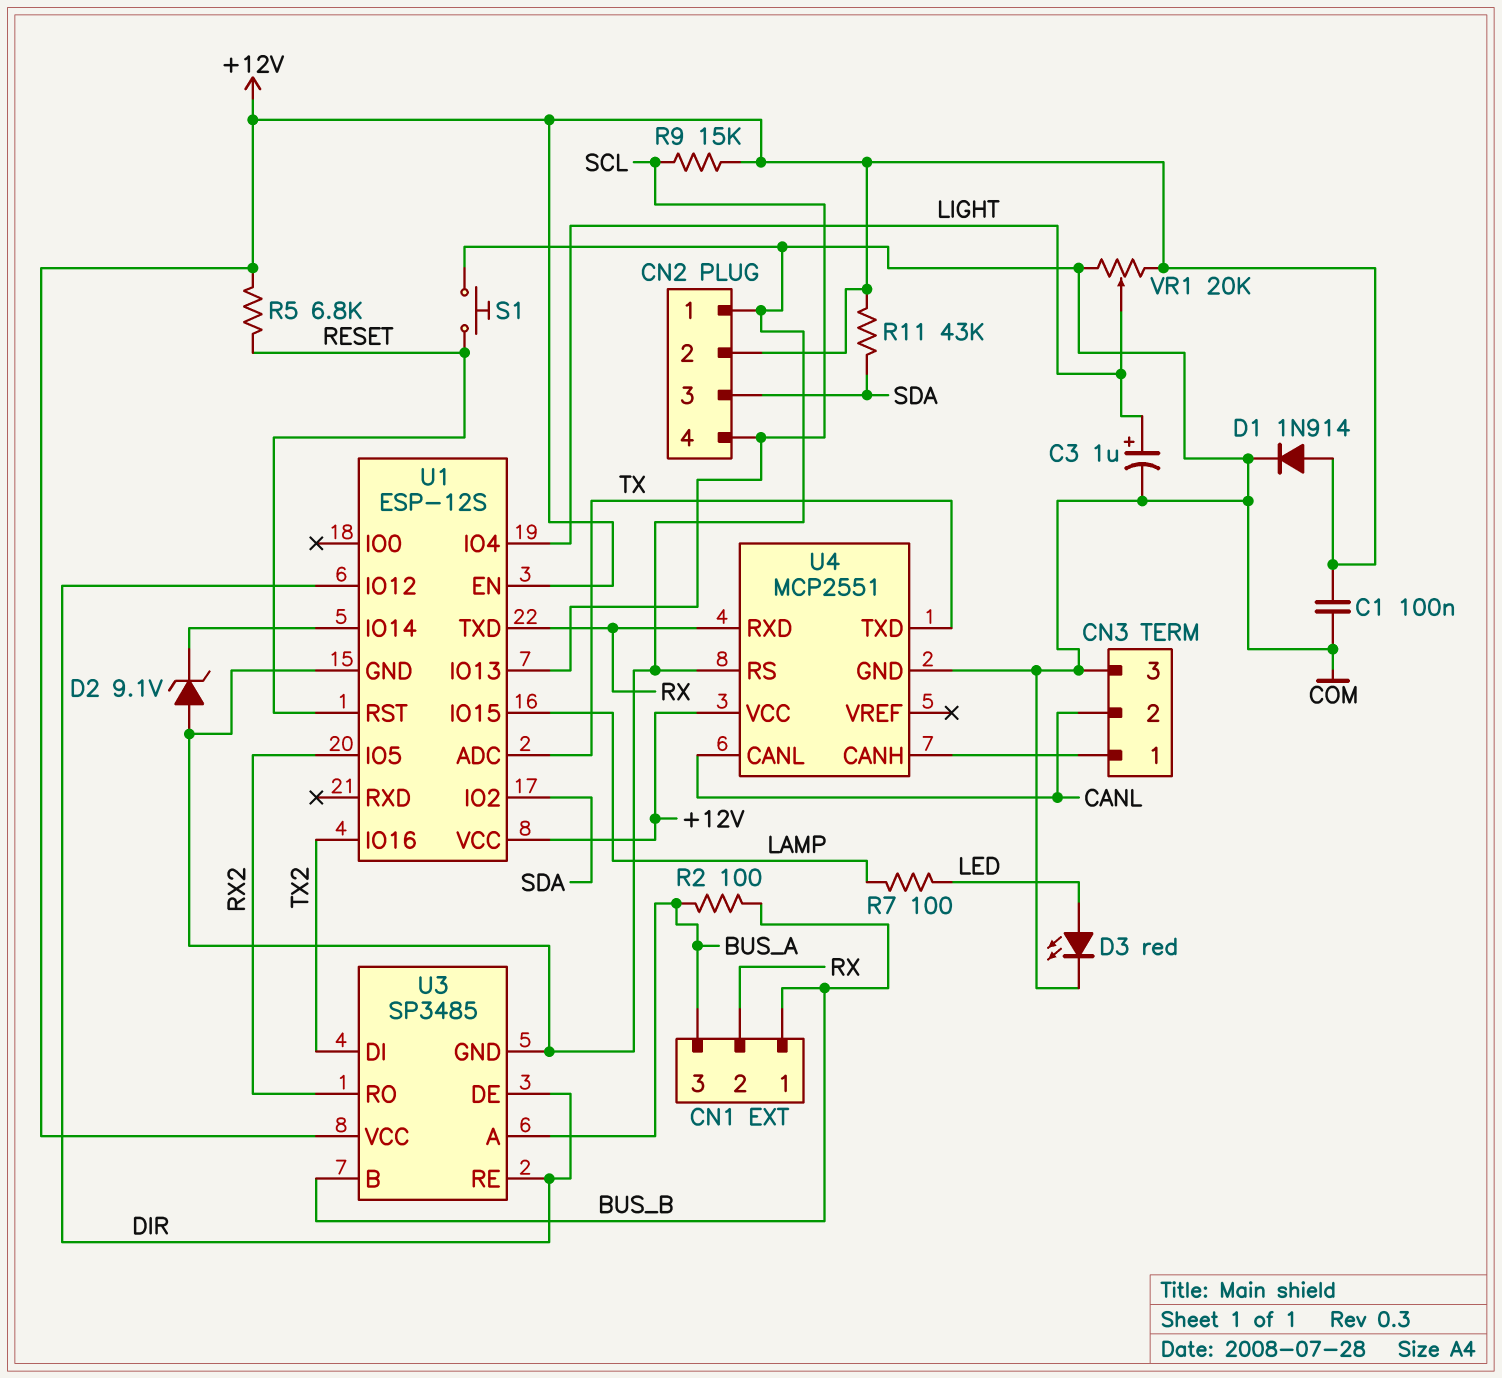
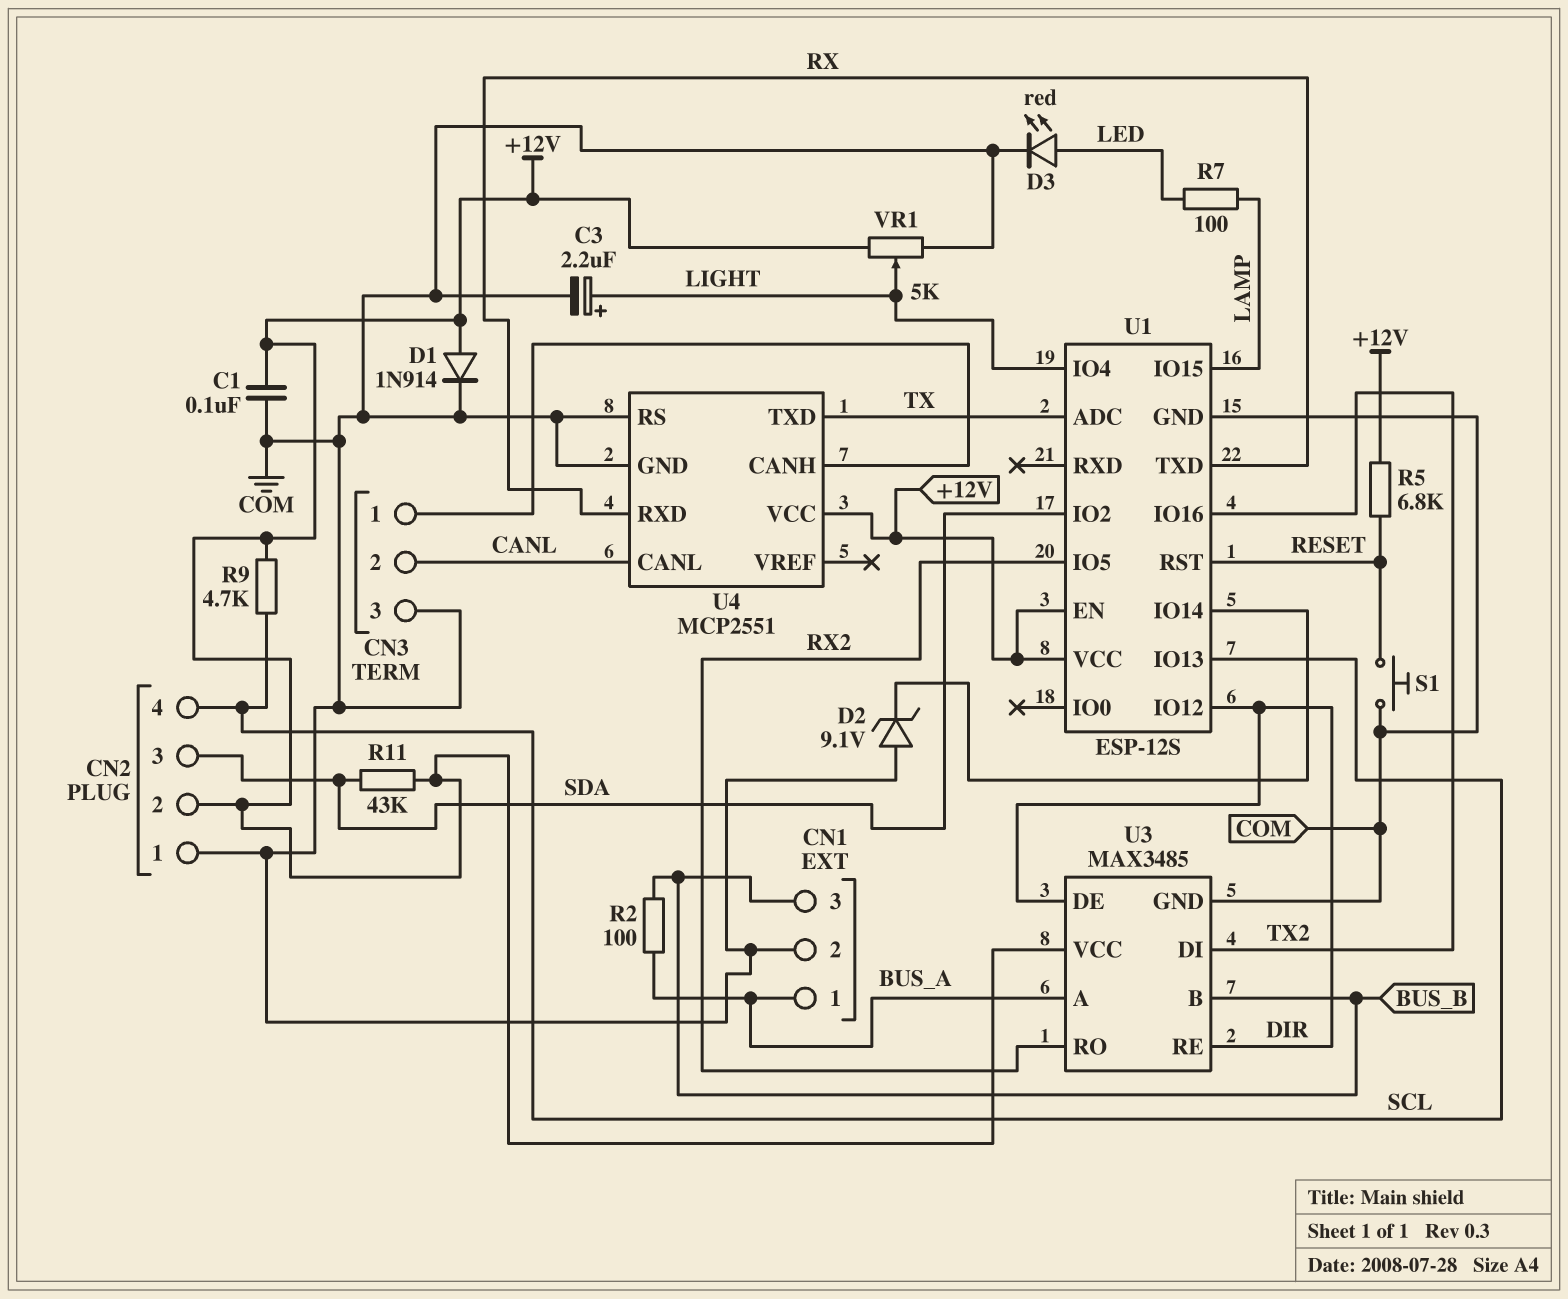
C3: 1uF (plus LIGHT, minus COM) -> 2.2uF (plus LIGHT, minus COM)
CN1 pin 1: BUS_B -> BUS_A
CN1 pin 2: RX -> COM
CN1 pin 3: BUS_A -> BUS_B
R9: 15k (+12V, SCL) -> 4.7k (+12V, SCL)
U3: SP3485 -> MAX3485
VR1: 20k (+12V, COM, wiper LIGHT) -> 5k (+12V, COM, wiper LIGHT)

